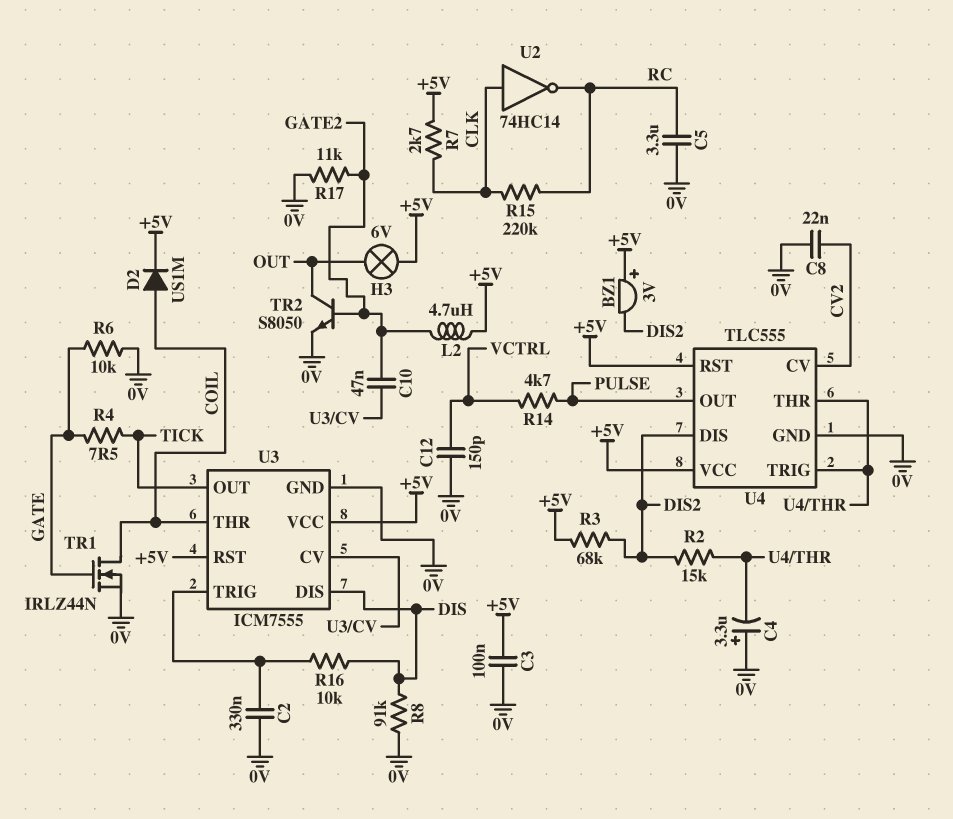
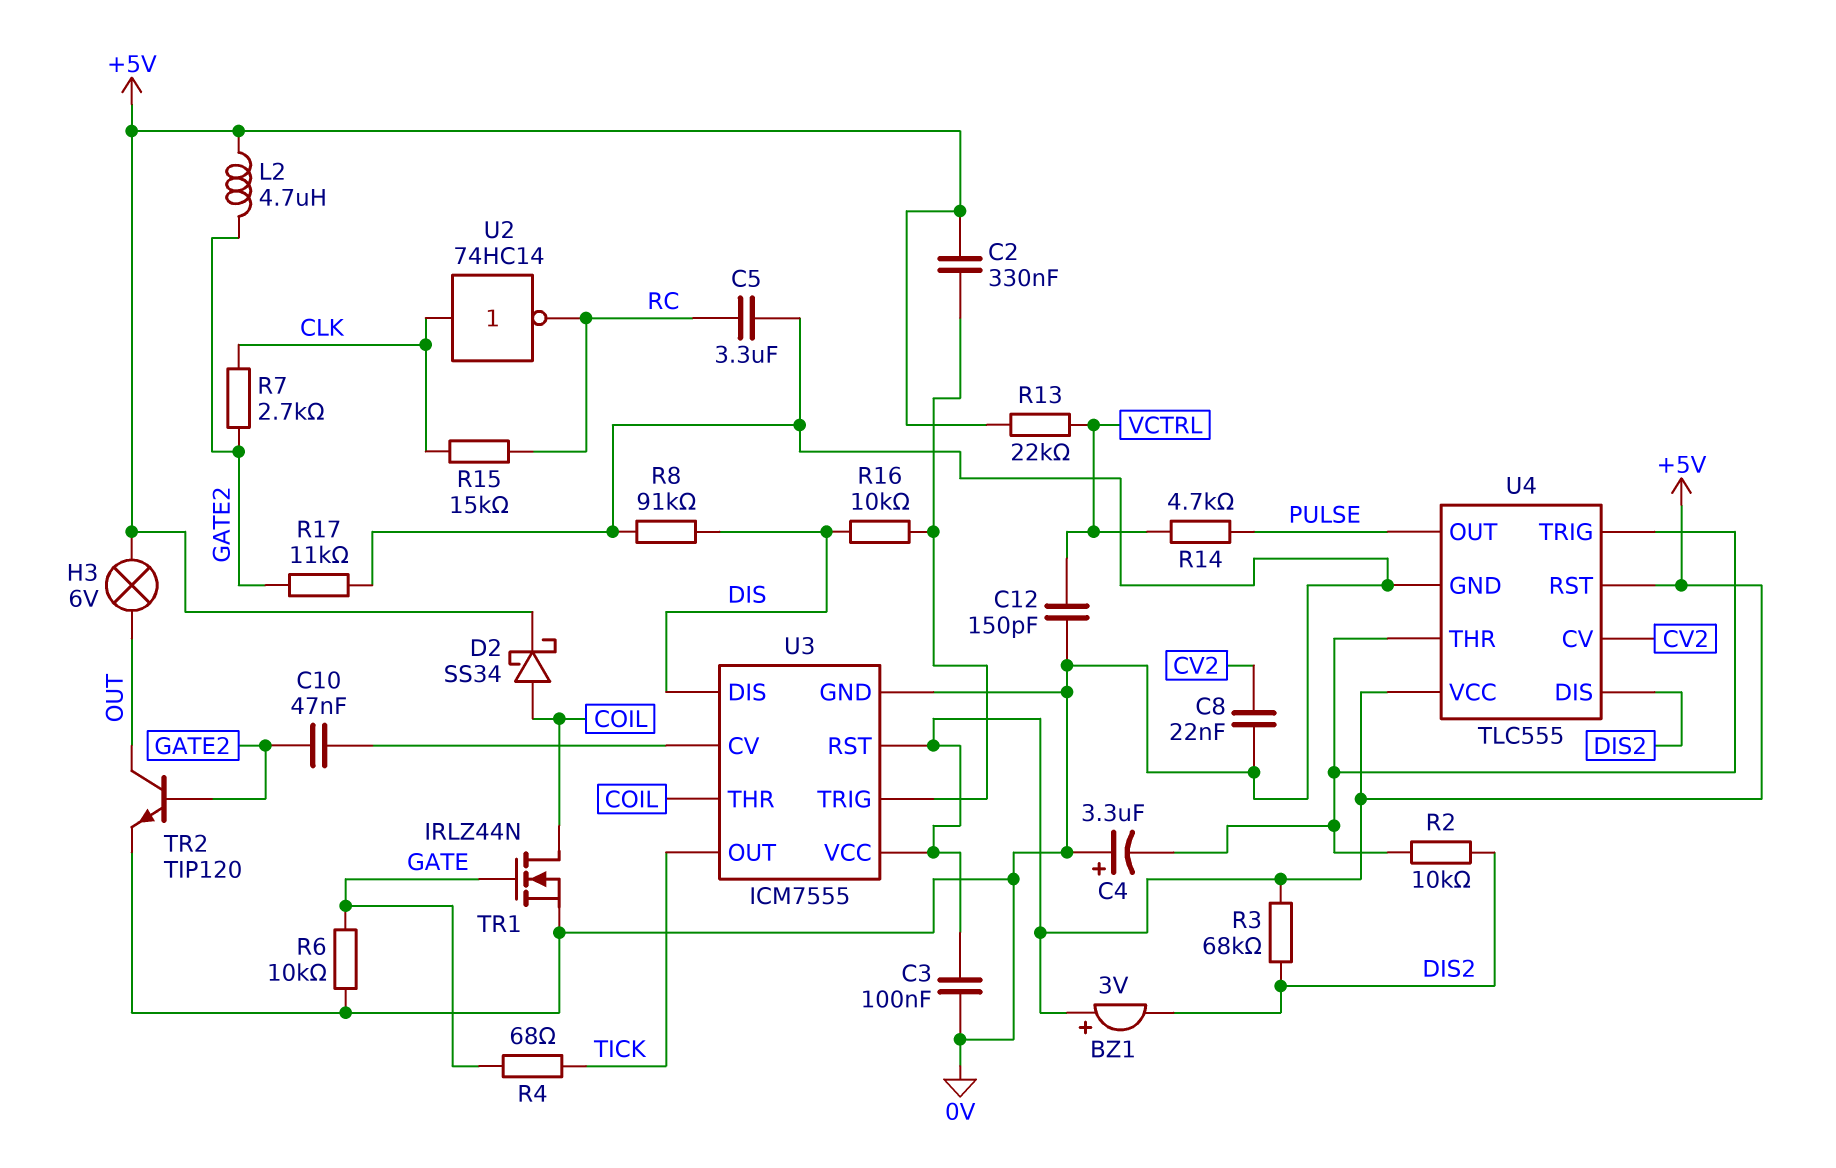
C2: 330nF (0V, U3/TRIG) -> 330nF (+5V, U3/TRIG)
D2: diode US1M (A COIL, K +5V) -> schottky SS34 (A COIL, K +5V)
R2: 15k (DIS2, U4/THR) -> 10k (DIS2, U4/THR)
R4: 7.5 (GATE, TICK) -> 68 (GATE, TICK)
R7: 2.7k (+5V, CLK) -> 2.7k (CLK, GATE2)
R13: none -> 22k (+5V, VCTRL)
R15: 220k (CLK, RC) -> 15k (CLK, RC)
TR2: NPN S8050 (B GATE2, C OUT, E 0V) -> NPN TIP120 (B GATE2, C OUT, E 0V)

